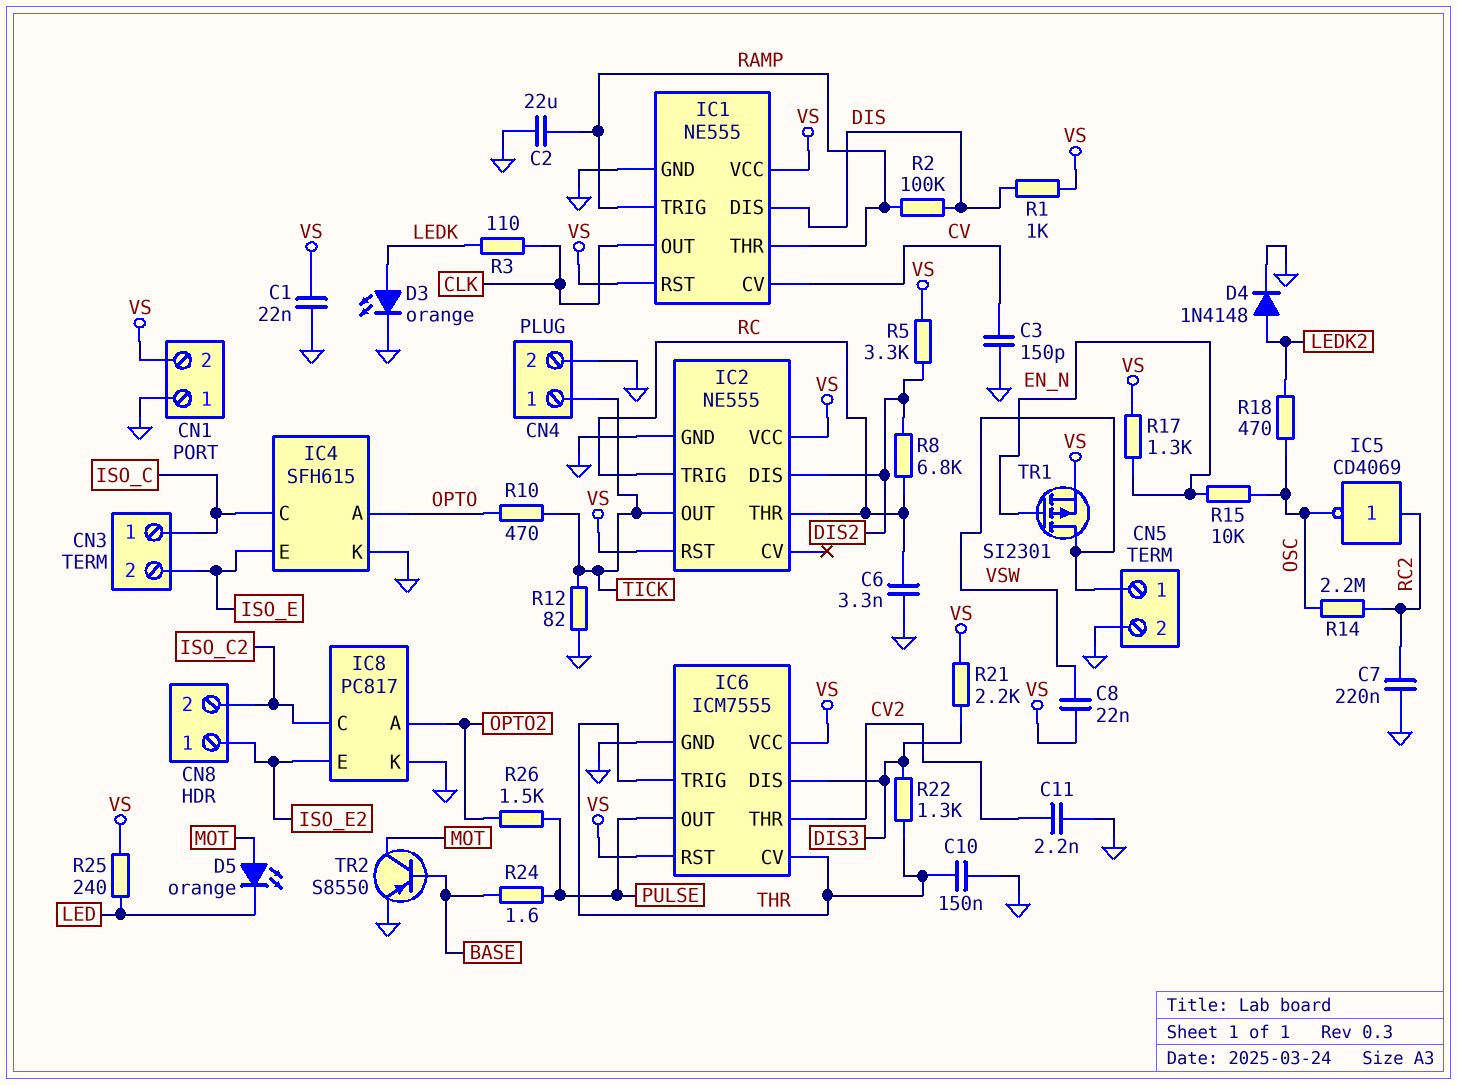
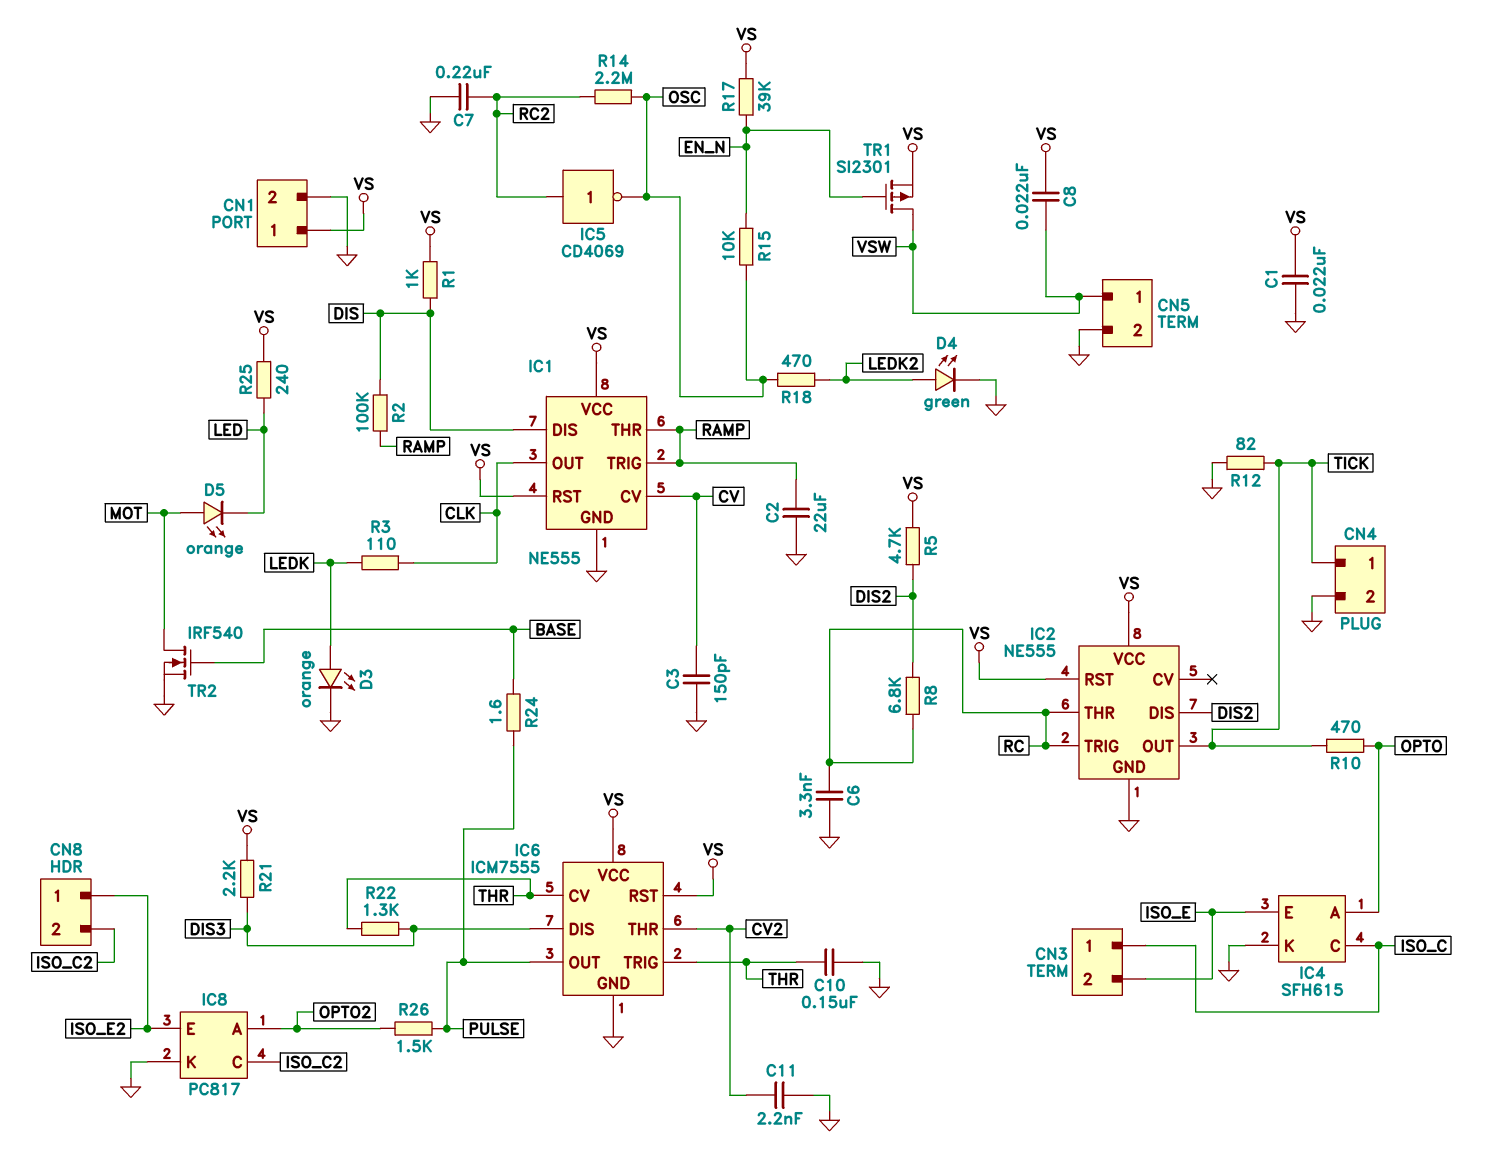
CN1 pin 1: GND -> VS
CN1 pin 2: VS -> GND
D4: diode 1N4148 (A LEDK2, K GND) -> LED green (A LEDK2, K GND)
R5: 3.3k (DIS2, VS) -> 4.7k (DIS2, VS)
R17: 1.3k (EN_N, VS) -> 39k (EN_N, VS)
TR2: PNP S8550 (B BASE, C MOT, E GND) -> NMOS IRF540 (G BASE, D MOT, S GND)

